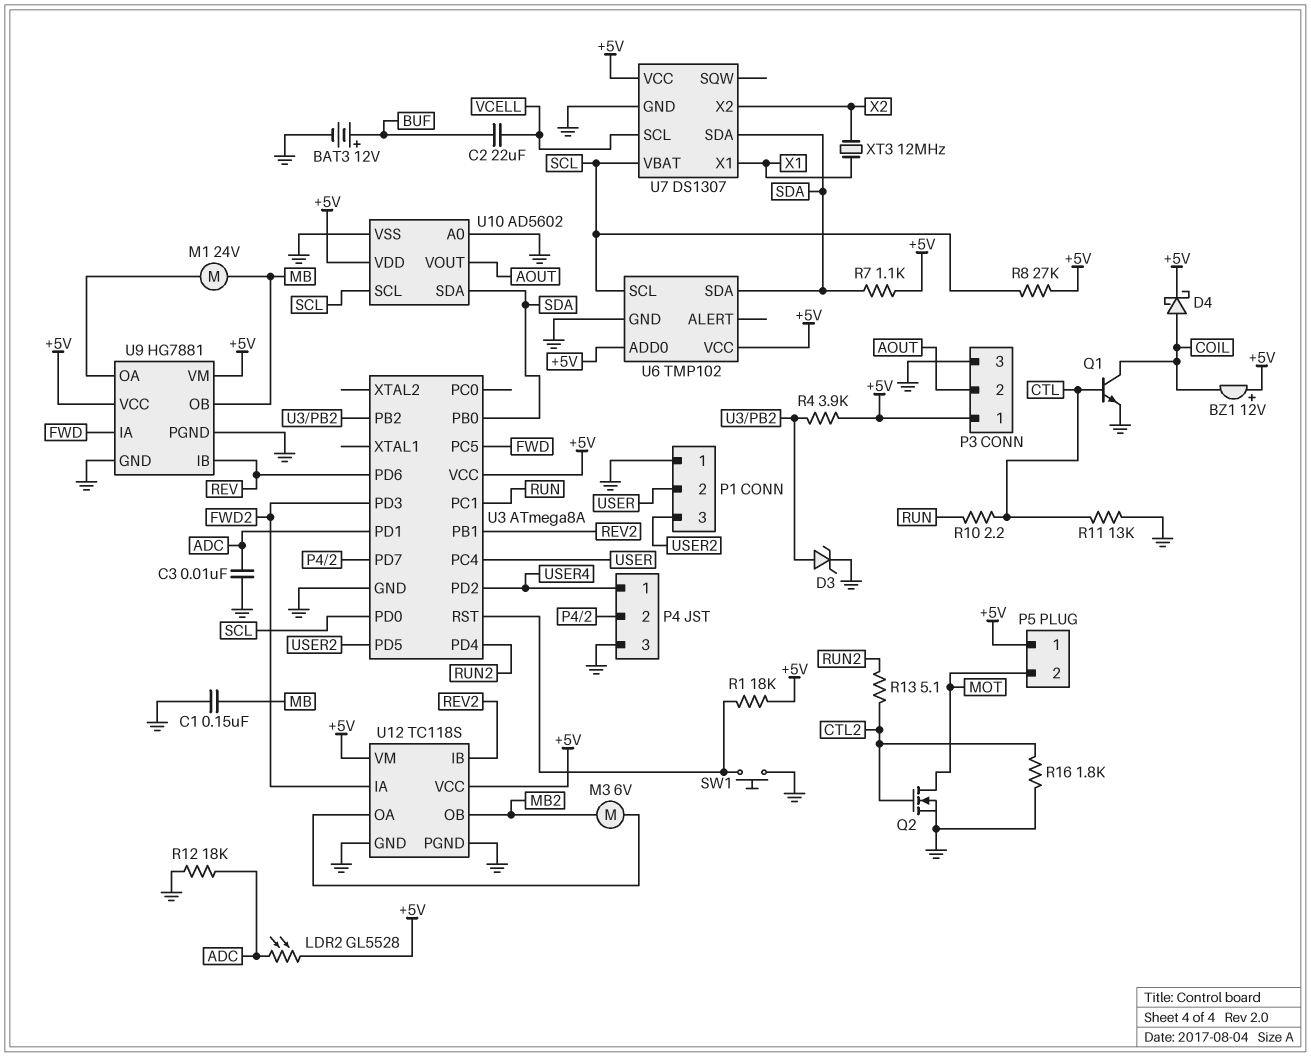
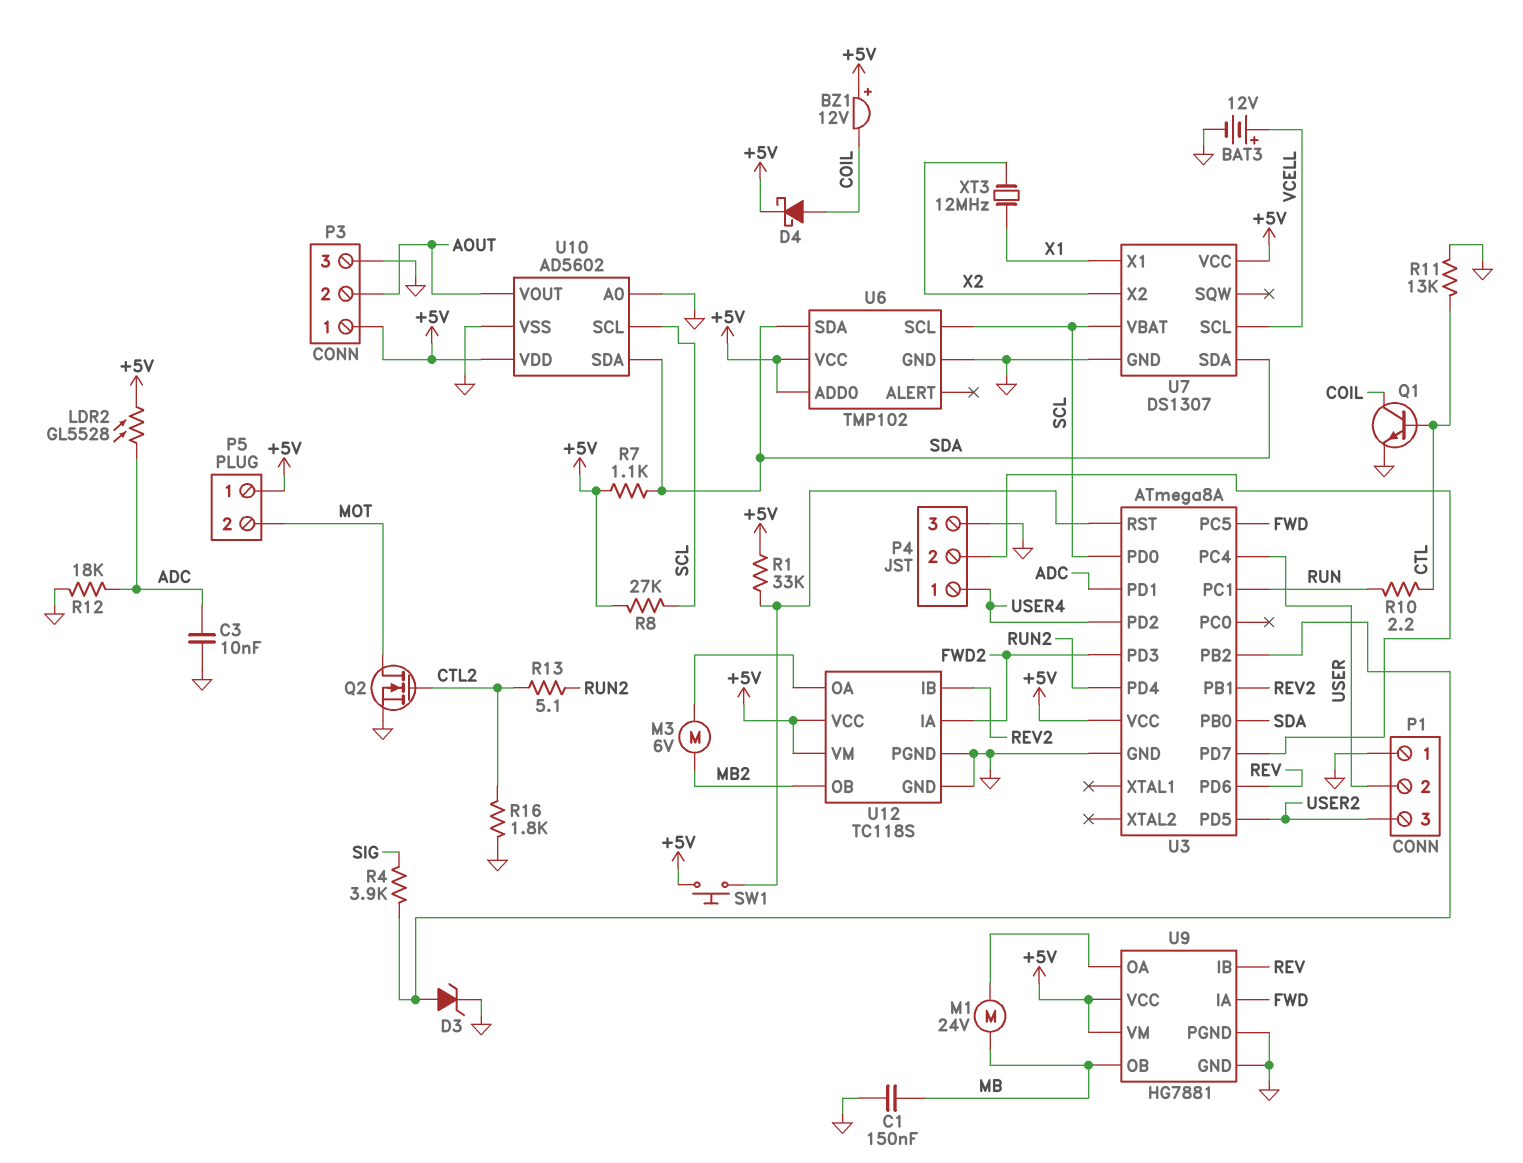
BAT3: 12V (plus BUF, minus GND) -> 12V (plus VCELL, minus GND)
C2: 22uF (BUF, VCELL) -> none
R1: 18k (+5V, U3/RST) -> 33k (+5V, U3/RST)
R4: 3.9k (+5V, U3/PB2) -> 3.9k (SIG, U3/PB2)
SW1: button (GND, U3/RST) -> button (+5V, U3/RST)

